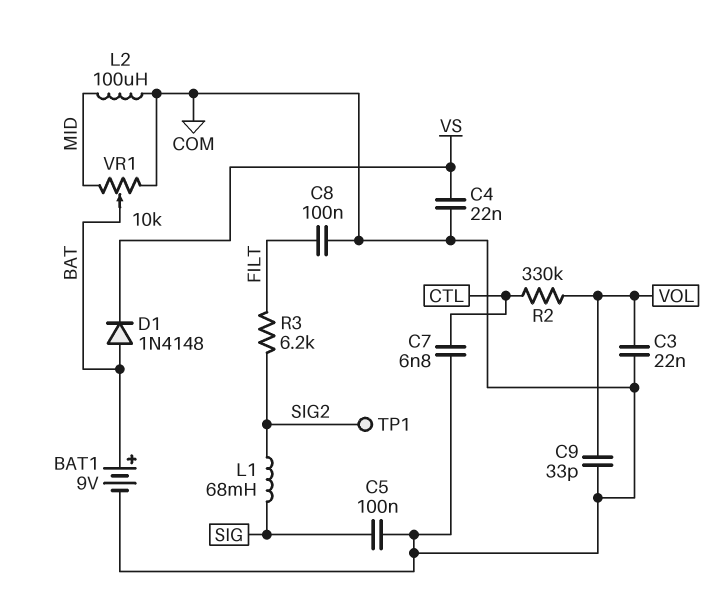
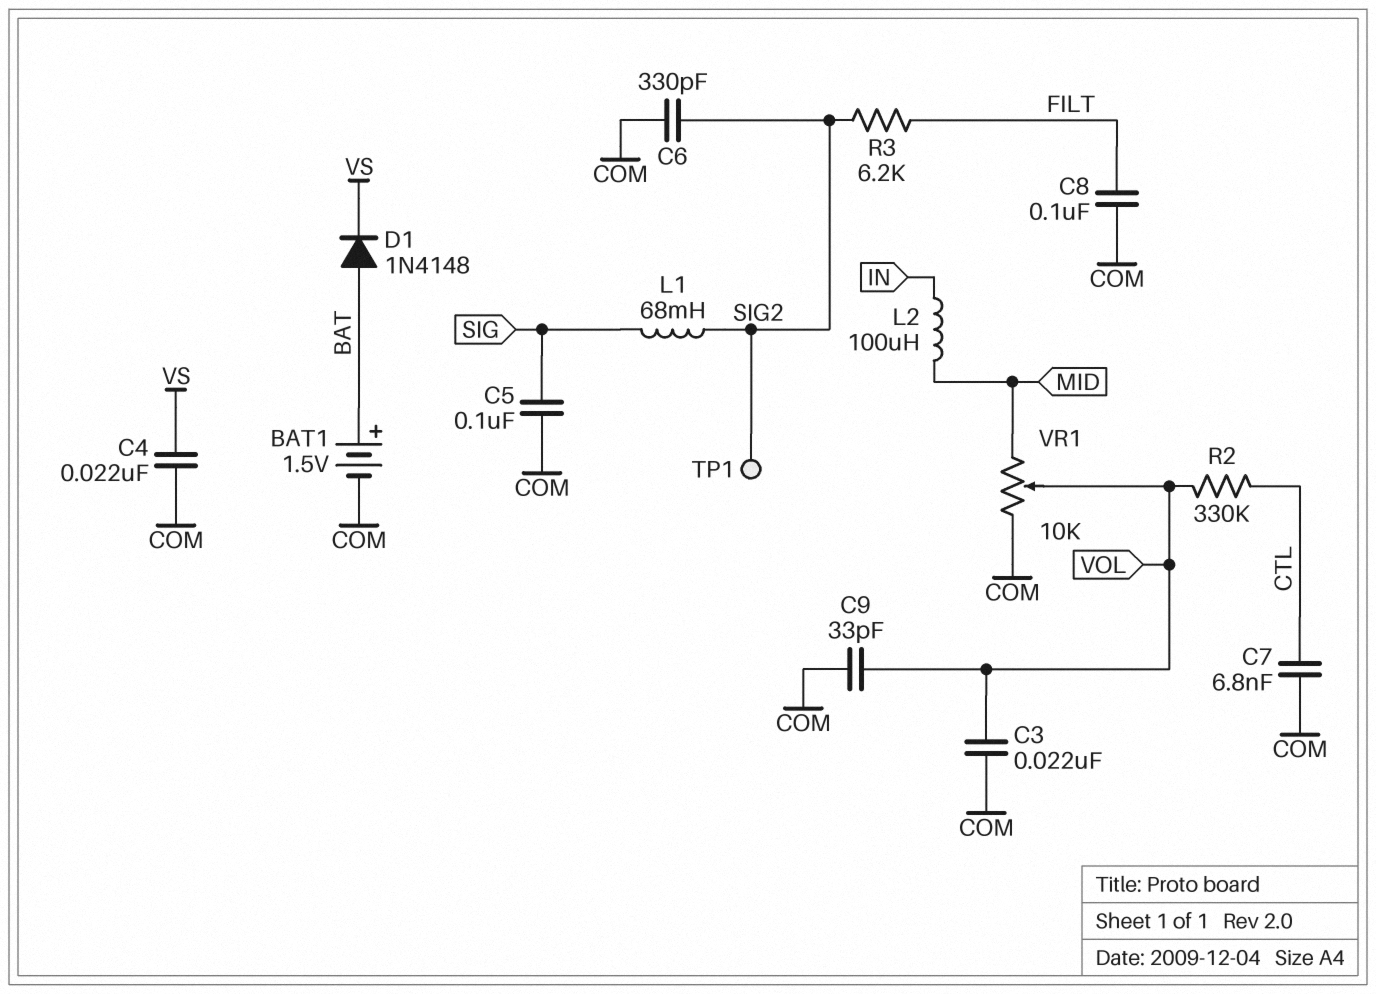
BAT1: 9V (plus BAT, minus COM) -> 1.5V (plus BAT, minus COM)
C6: none -> 330pF (COM, SIG2)
L2: 100uH (COM, MID) -> 100uH (IN, MID)
VR1: 10k (COM, MID, wiper BAT) -> 10k (COM, MID, wiper VOL)

